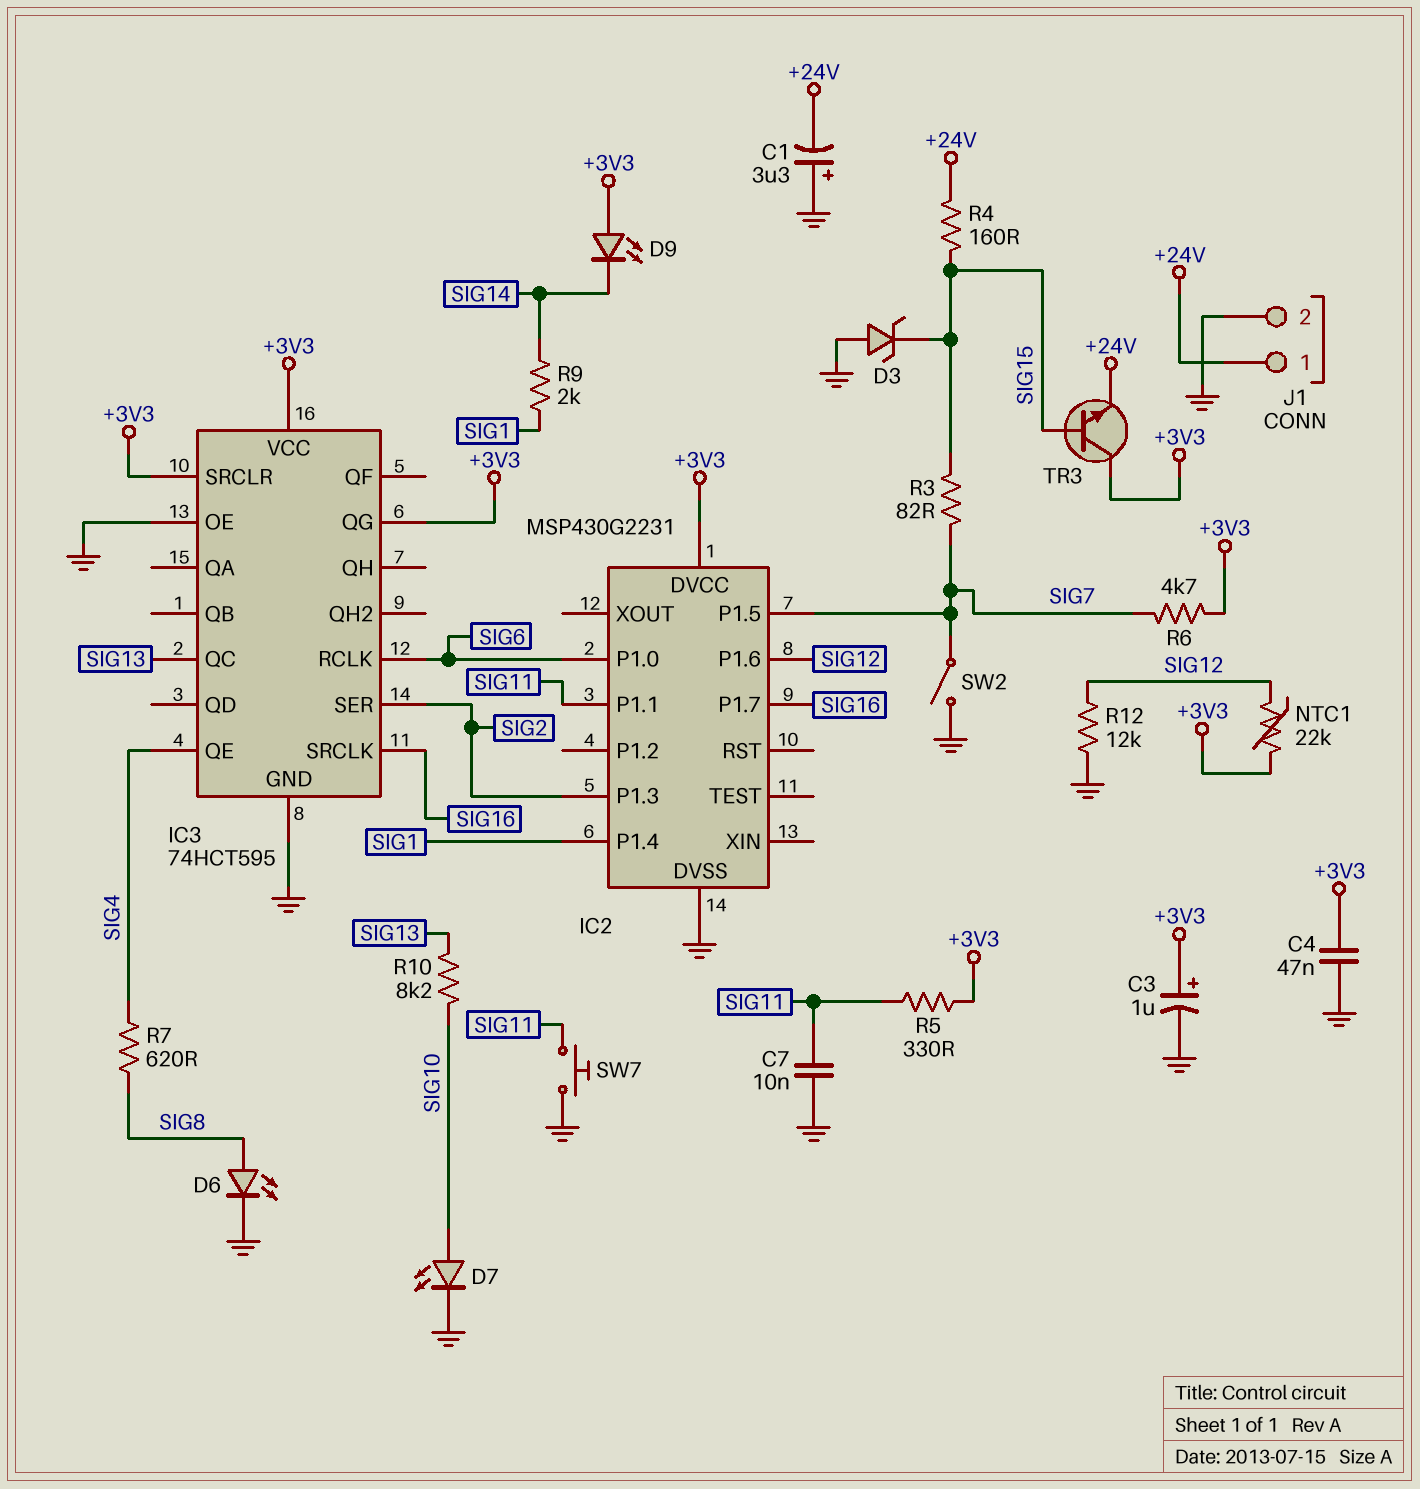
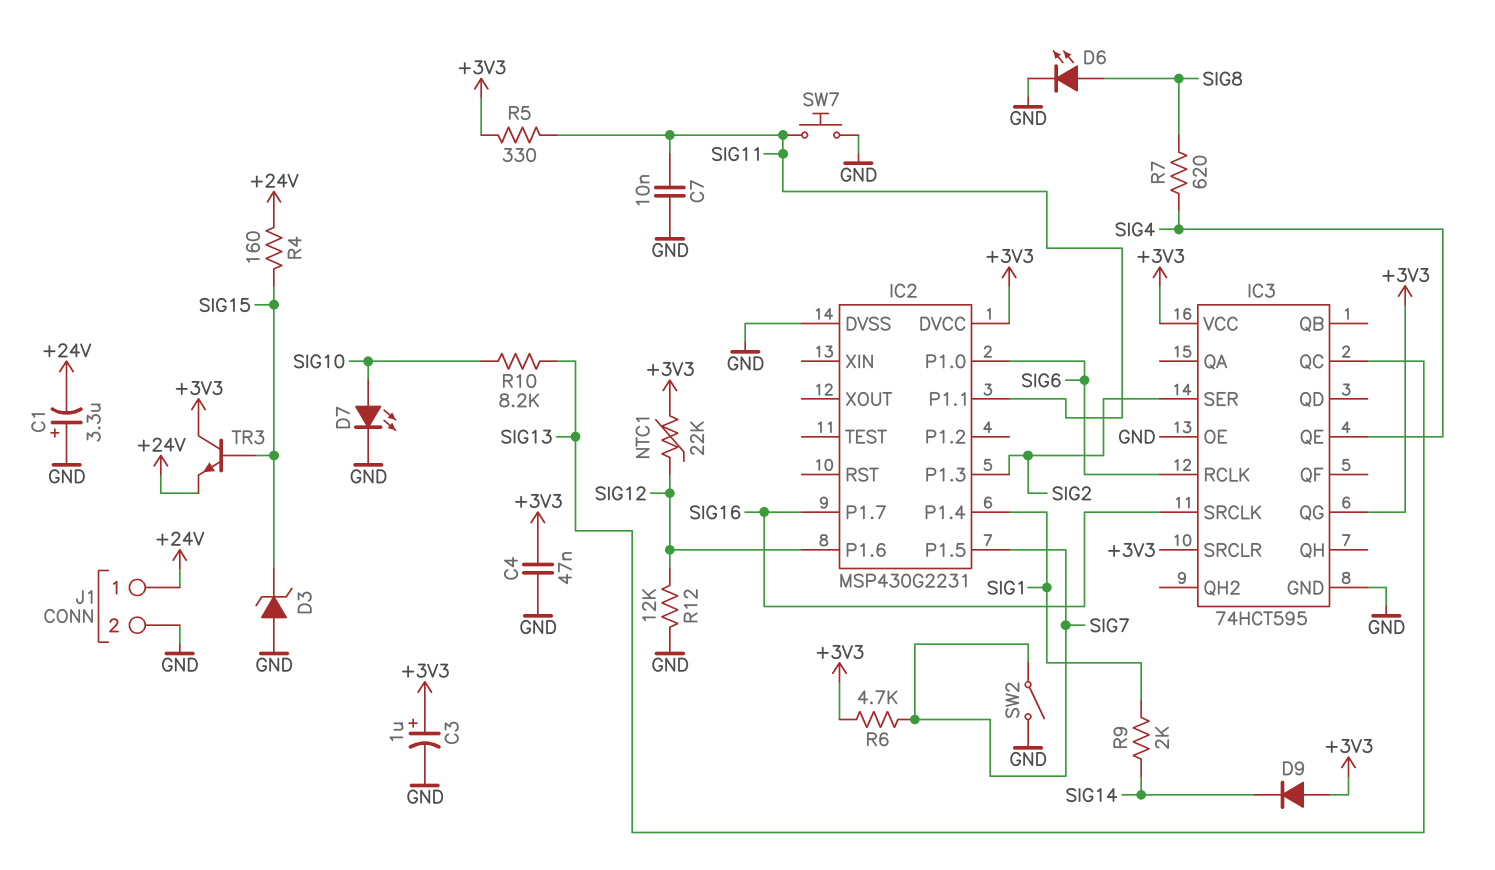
D9: LED (A +3V3, K SIG14) -> diode (A +3V3, K SIG14)
R3: 82 (SIG7, SIG15) -> none

